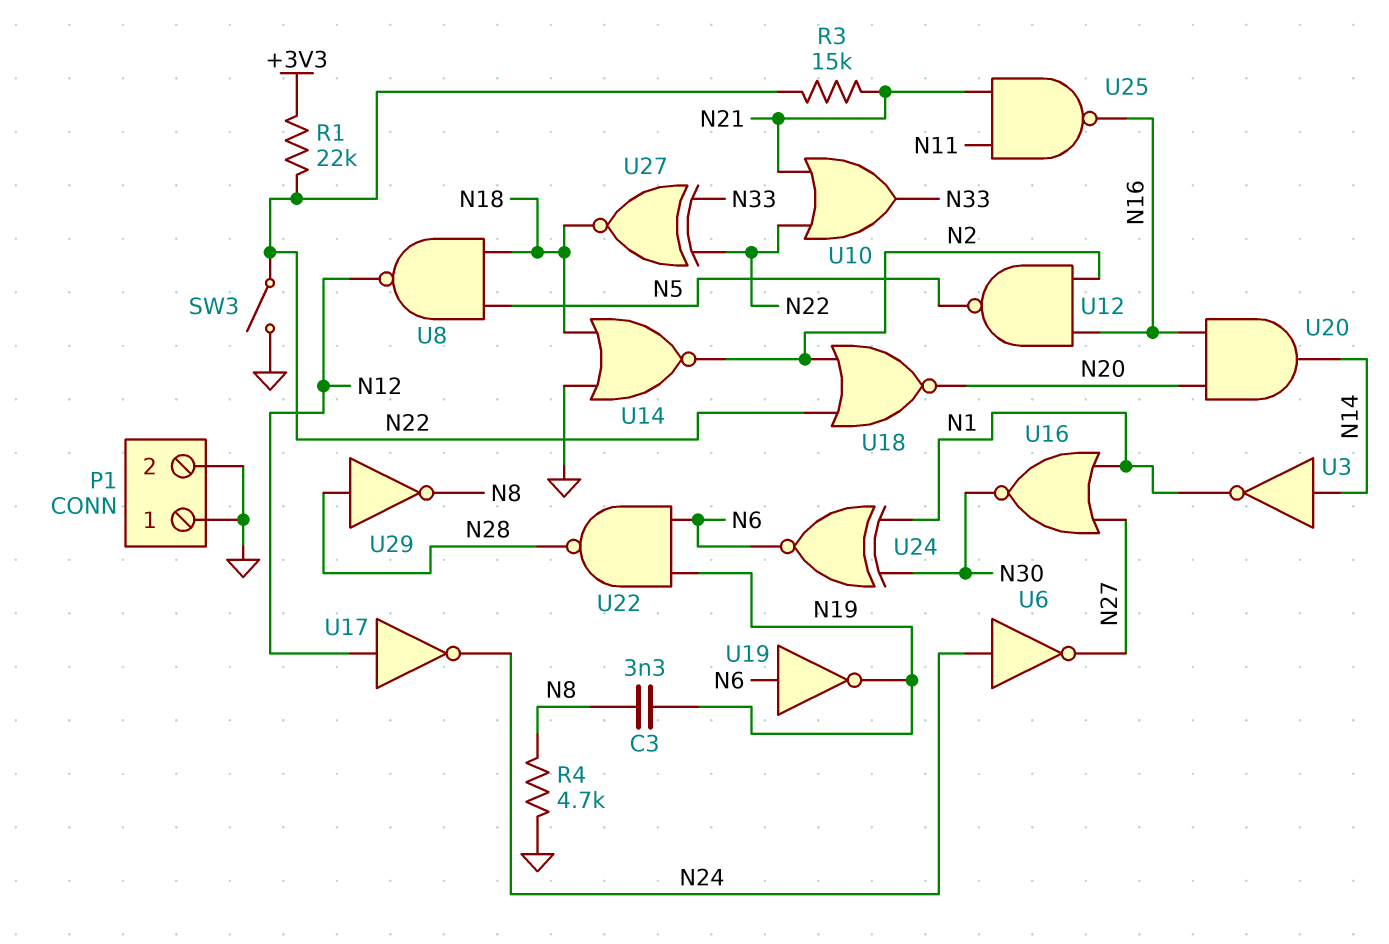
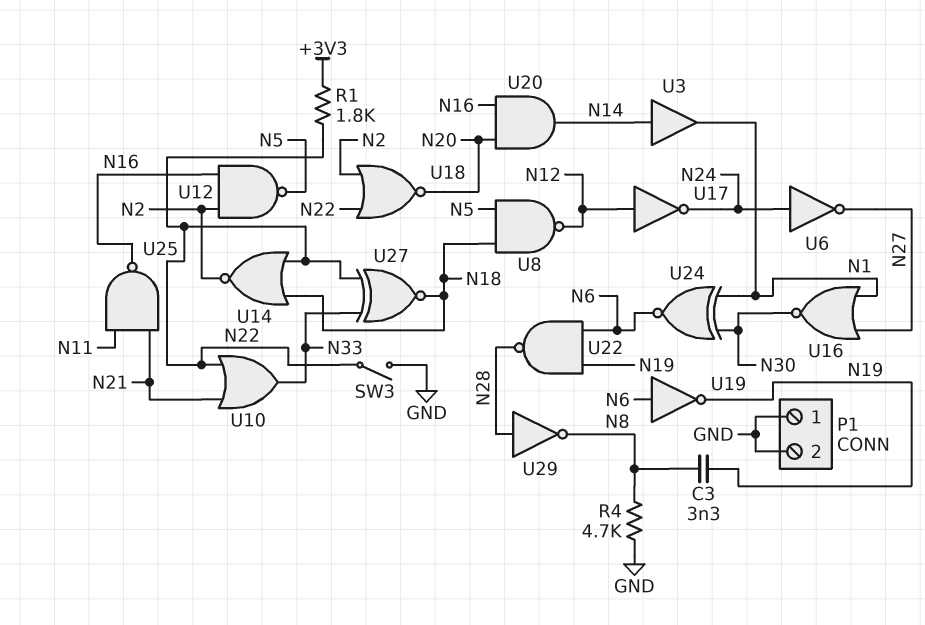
R1: 22k (+3V3, N22) -> 1.8k (+3V3, N22)
R3: 15k (N21, N22) -> none
U3: NOT (in N14, out N1) -> buffer (in N14, out N1)
U14: NOR (in GND, in N18, out N2) -> NOR (in N18, in N22, out N2)

